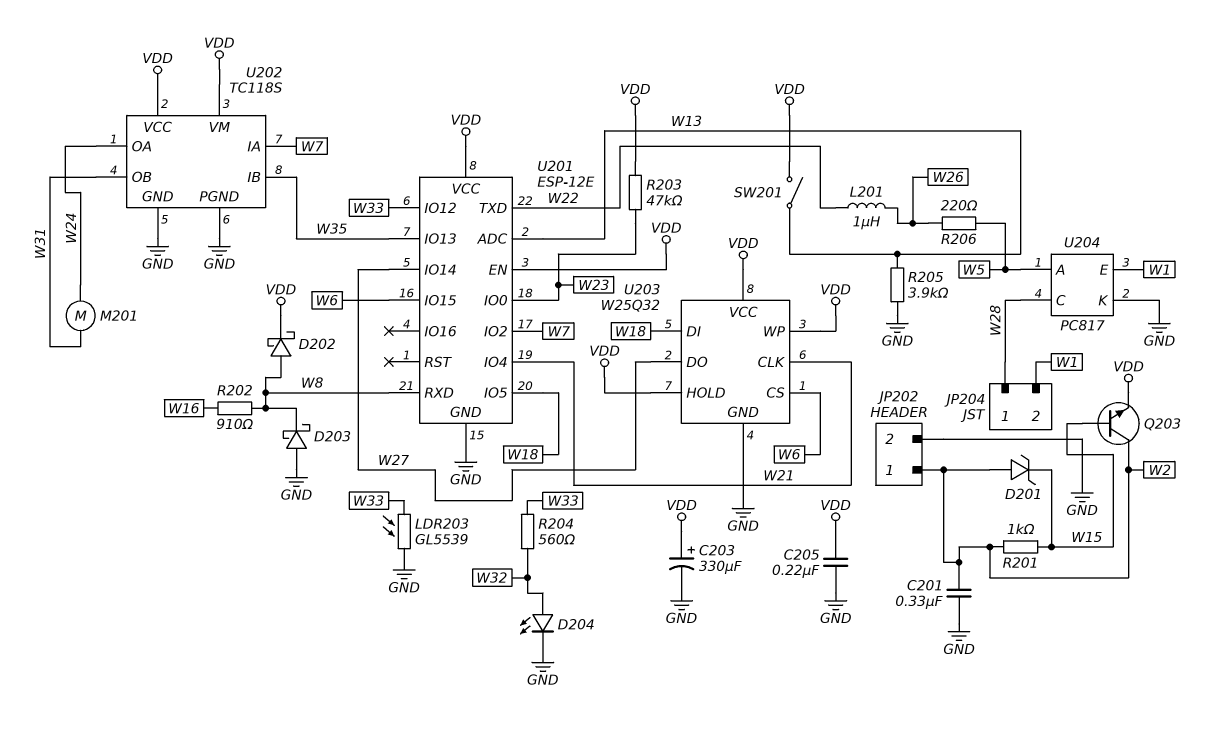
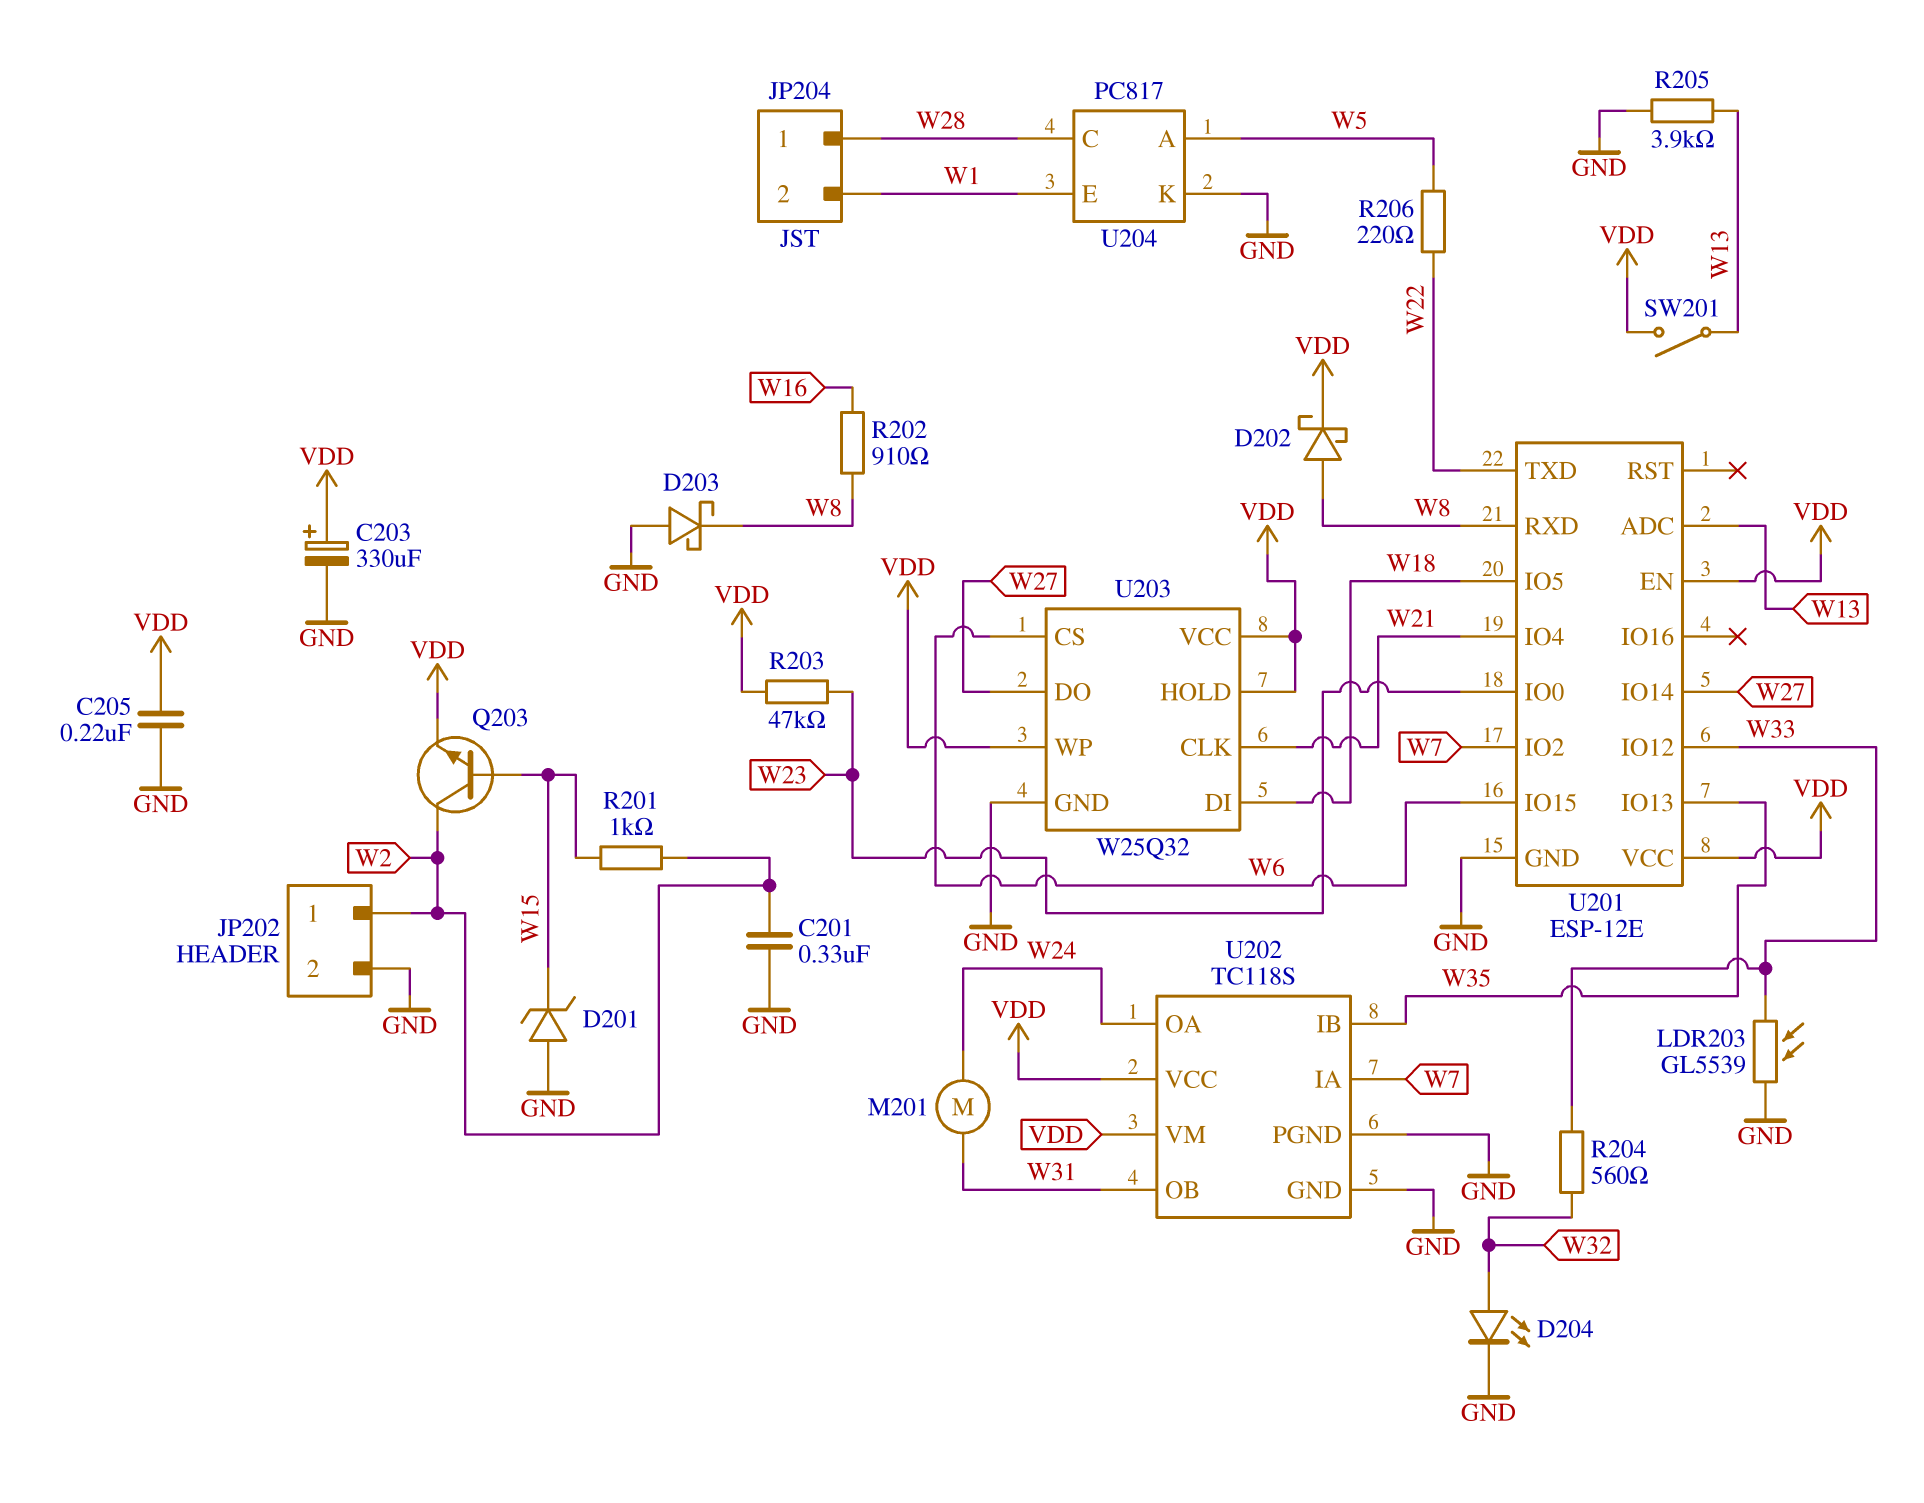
D201: zener (A W2, K W15) -> zener (A GND, K W15)
L201: 1uH (W22, W26) -> none
R206: 220 (W5, W26) -> 220 (W5, W22)

